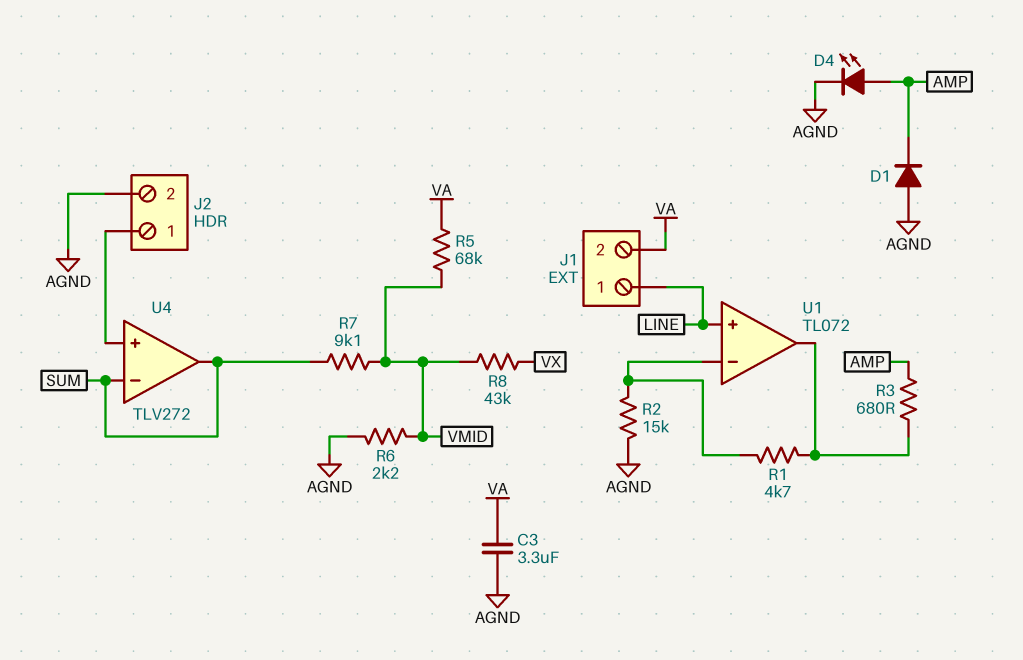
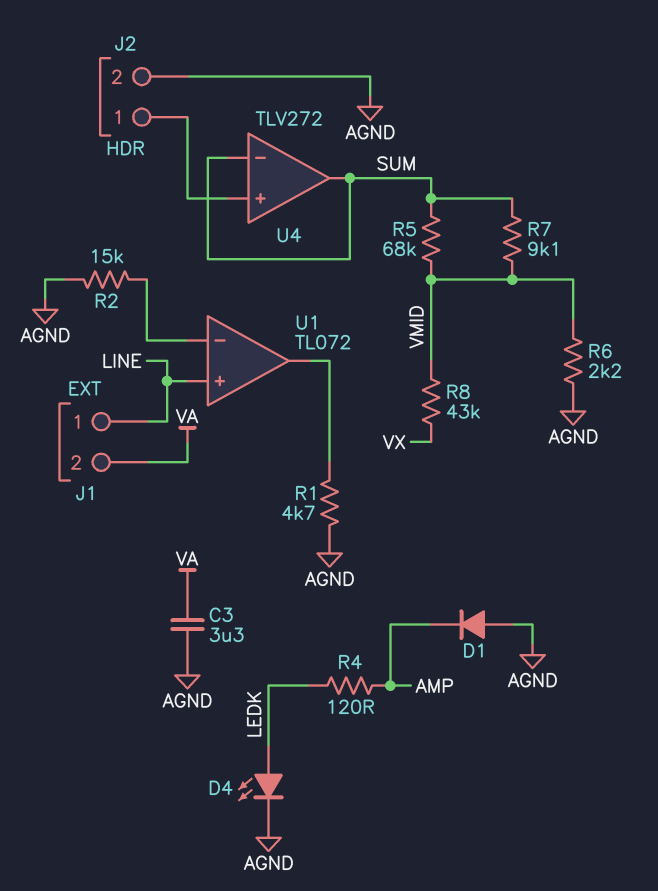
D4: LED (A AMP, K AGND) -> LED (A LEDK, K AGND)
R1: 4.7k (U1/in-, U1/out) -> 4.7k (AGND, U1/out)
R3: 680 (AMP, U1/out) -> none
R4: none -> 120 (AMP, LEDK)
R5: 68k (VA, VMID) -> 68k (SUM, VMID)

